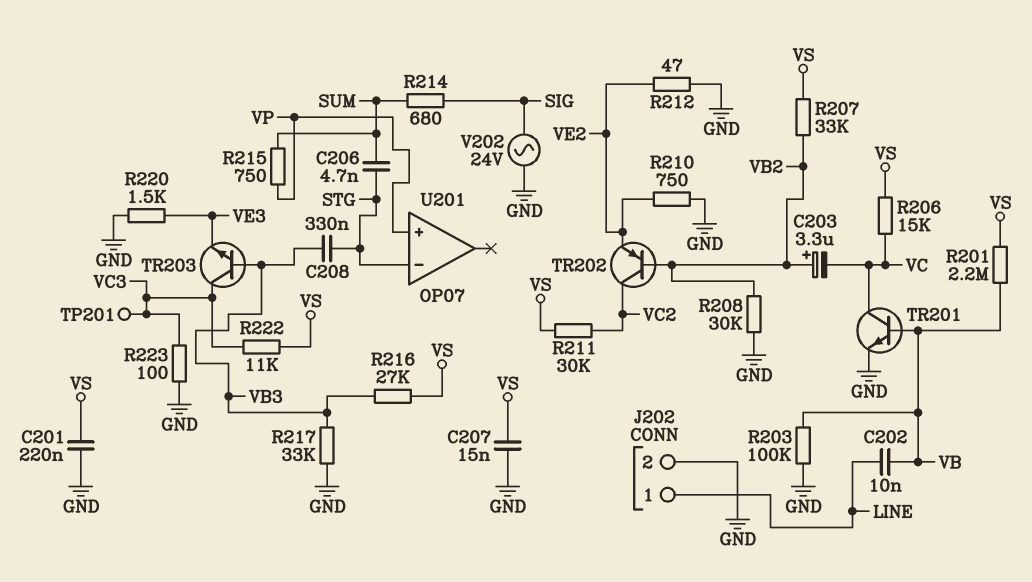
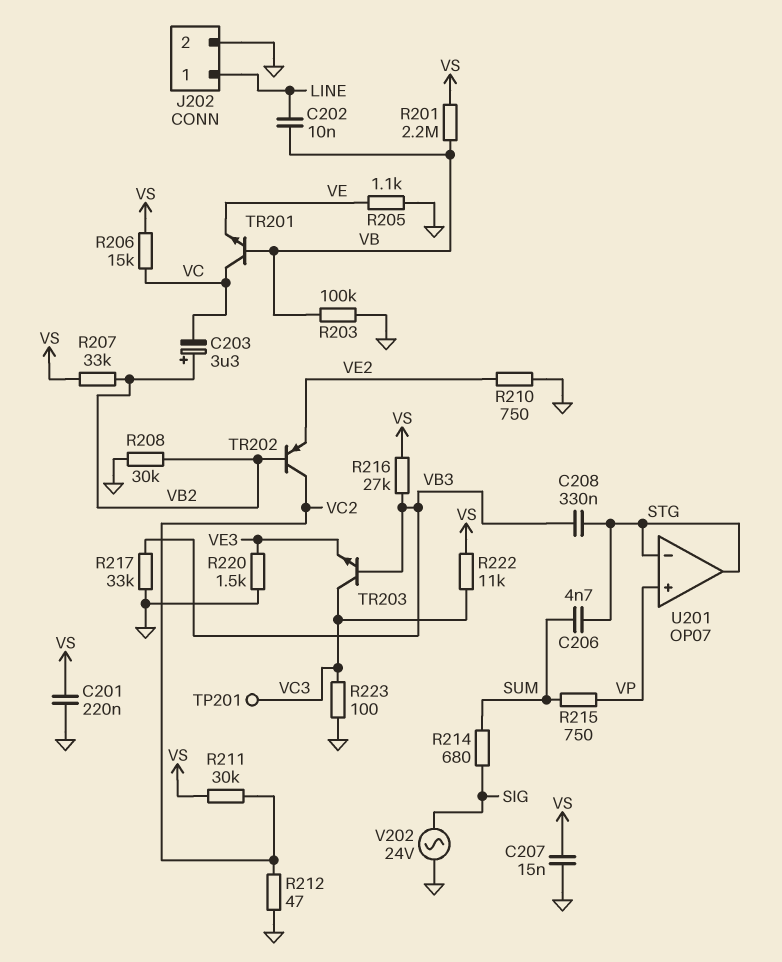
R205: none -> 1.1k (GND, VE)
R212: 47 (GND, VE2) -> 47 (GND, VC2)
TR201: NPN (B VB, C VC, E GND) -> NPN (B VB, C VC, E VE)
U201 pin out: none -> STG

